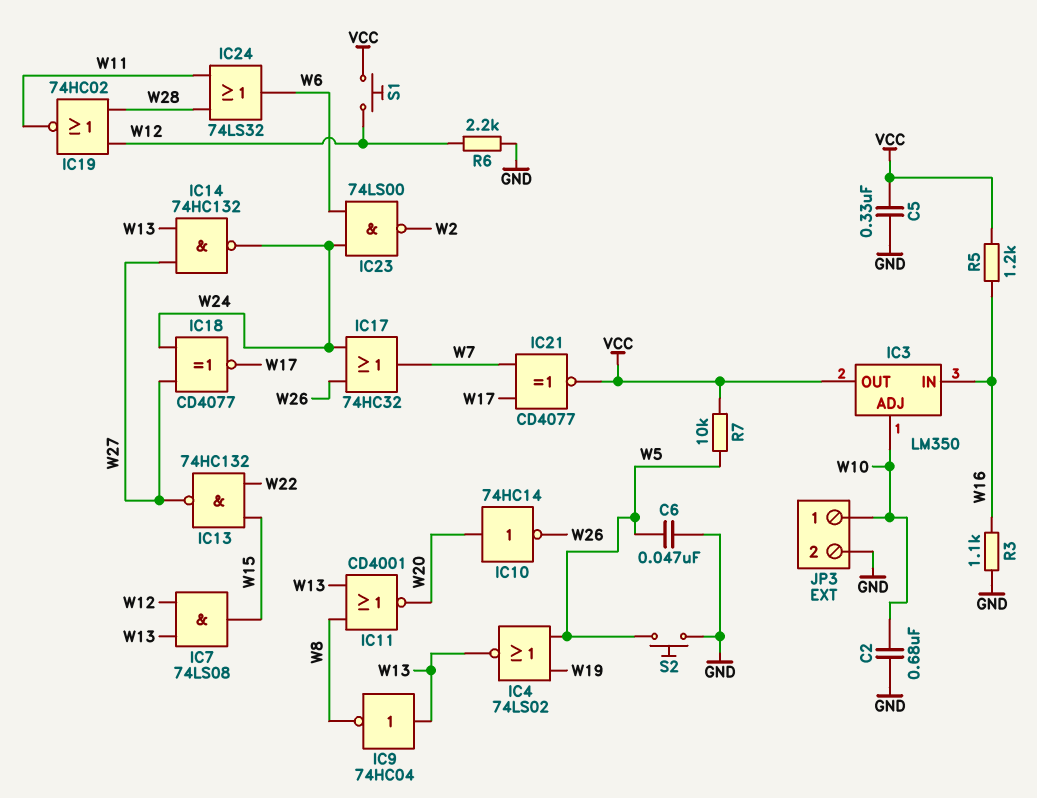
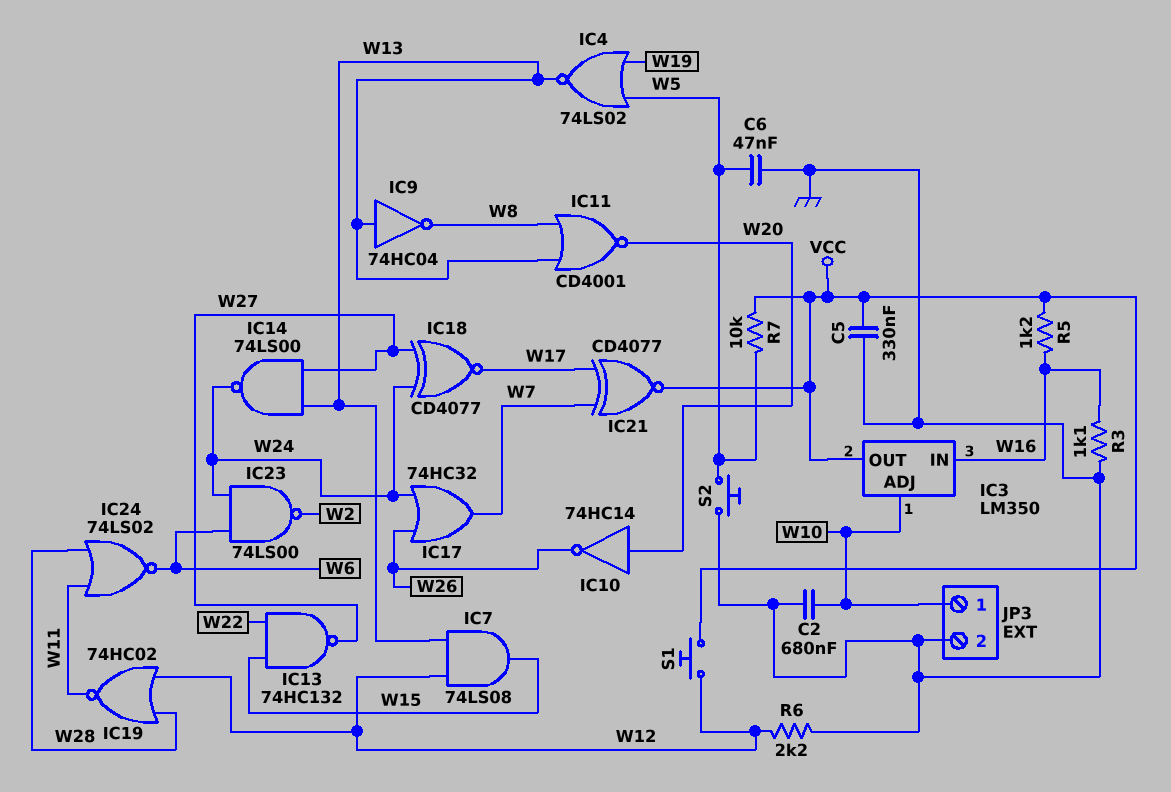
IC14: NAND 74HC132 (in W13, in W27, out W24) -> NAND 74LS00 (in W13, in W27, out W24)
IC24: OR 74LS32 (in W11, in W28, out W6) -> NOR 74LS02 (in W11, in W28, out W6)

